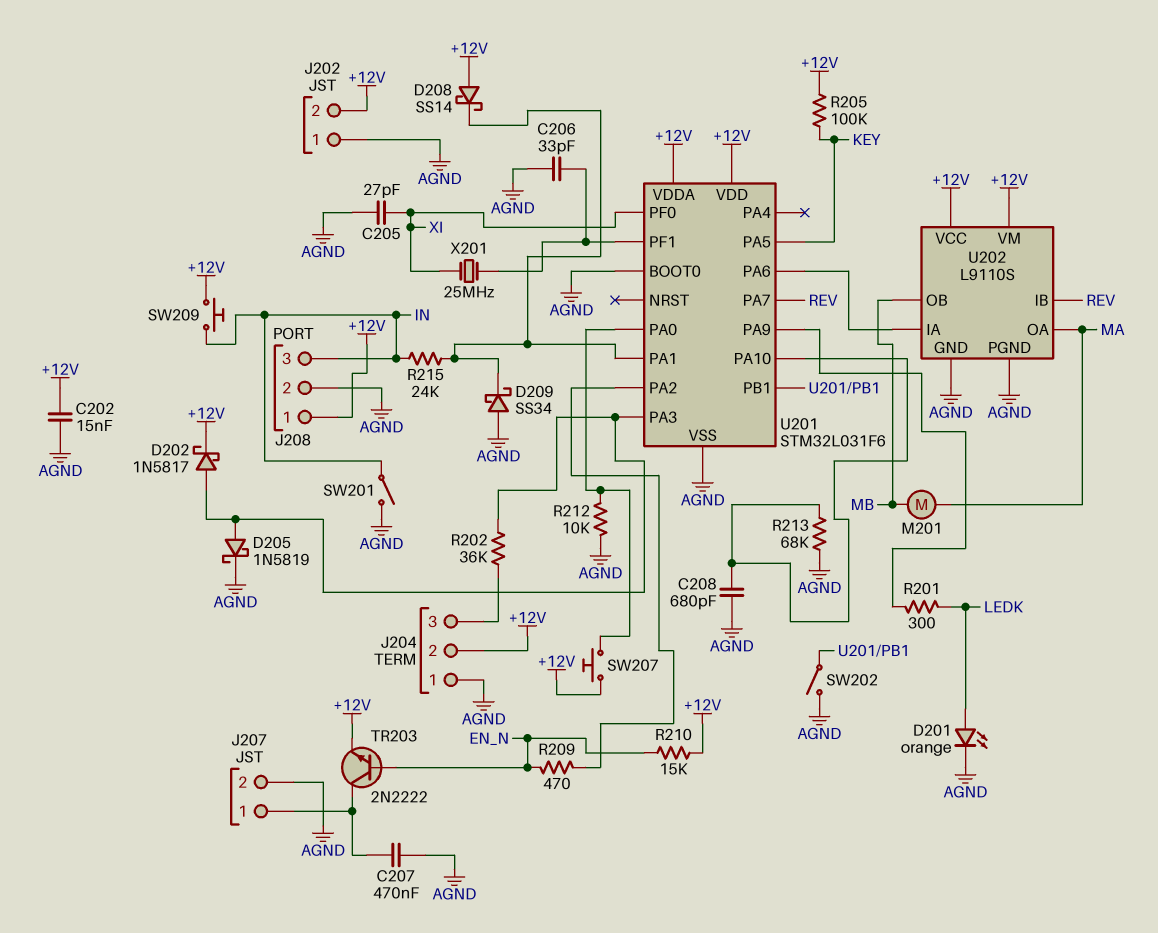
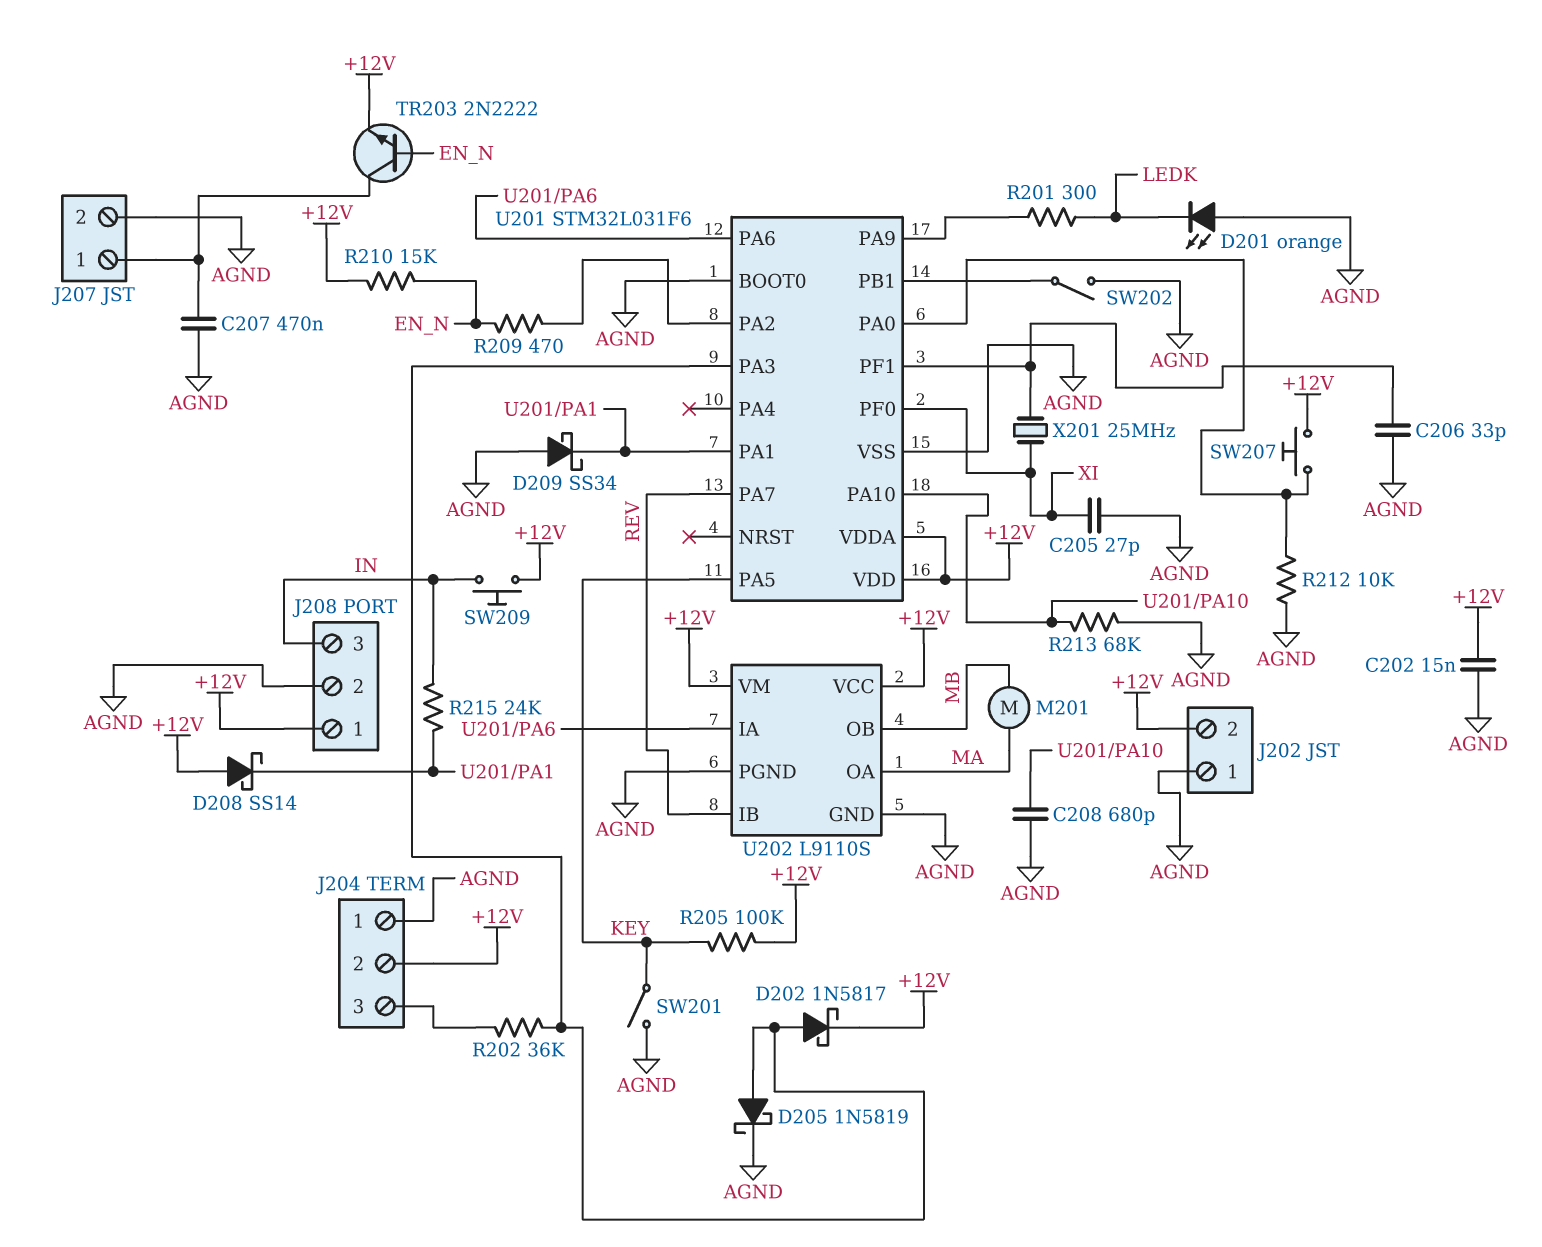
D201: LED orange (A LEDK, K AGND) -> LED orange (A AGND, K LEDK)
SW201: switch (AGND, IN) -> switch (AGND, KEY)

